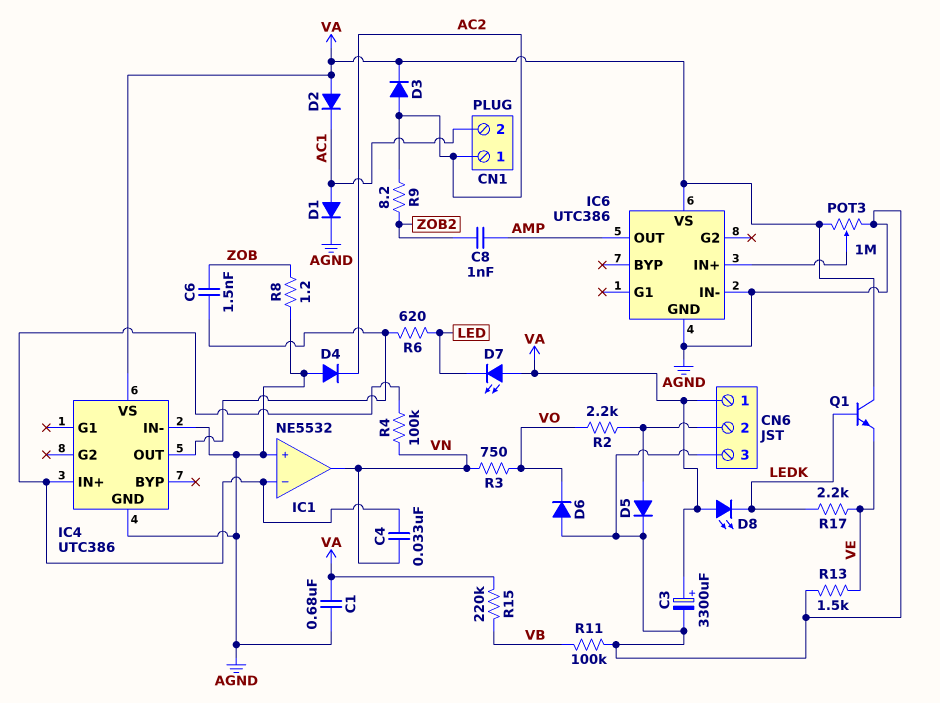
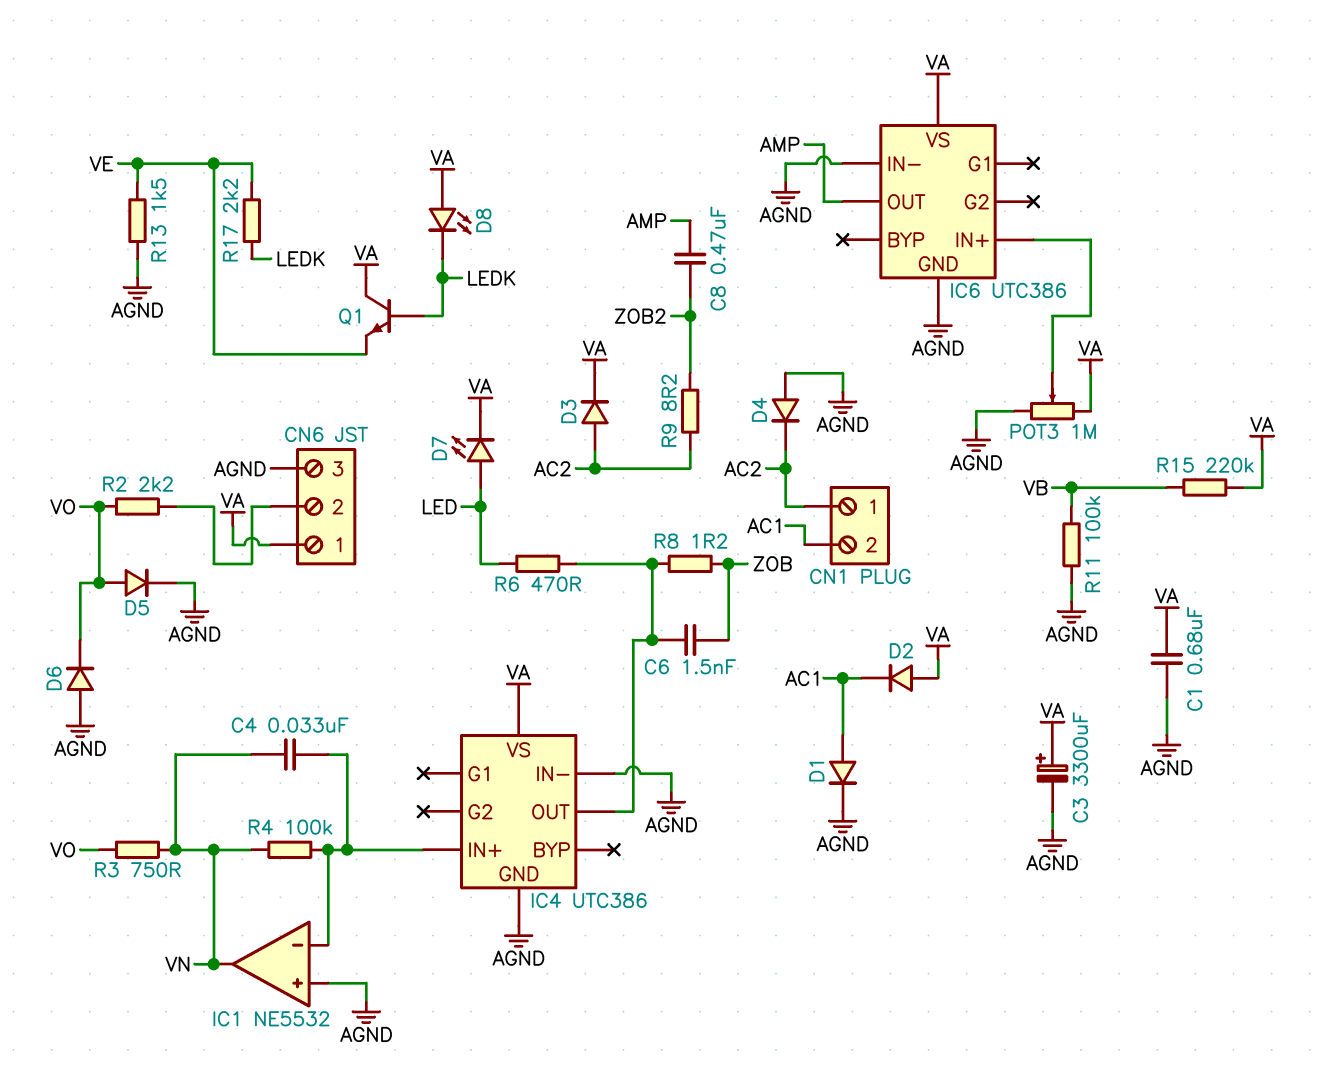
C8: 1nF (AMP, ZOB2) -> 470nF (AMP, ZOB2)
D5: diode (A CN6/2, K AGND) -> diode (A VO, K AGND)
D7: LED (A VA, K LED) -> LED (A LED, K VA)
R6: 620 (IC4/OUT, LED) -> 470 (IC4/OUT, LED)
R8: 1.2 (AGND, ZOB) -> 1.2 (IC4/OUT, ZOB)

